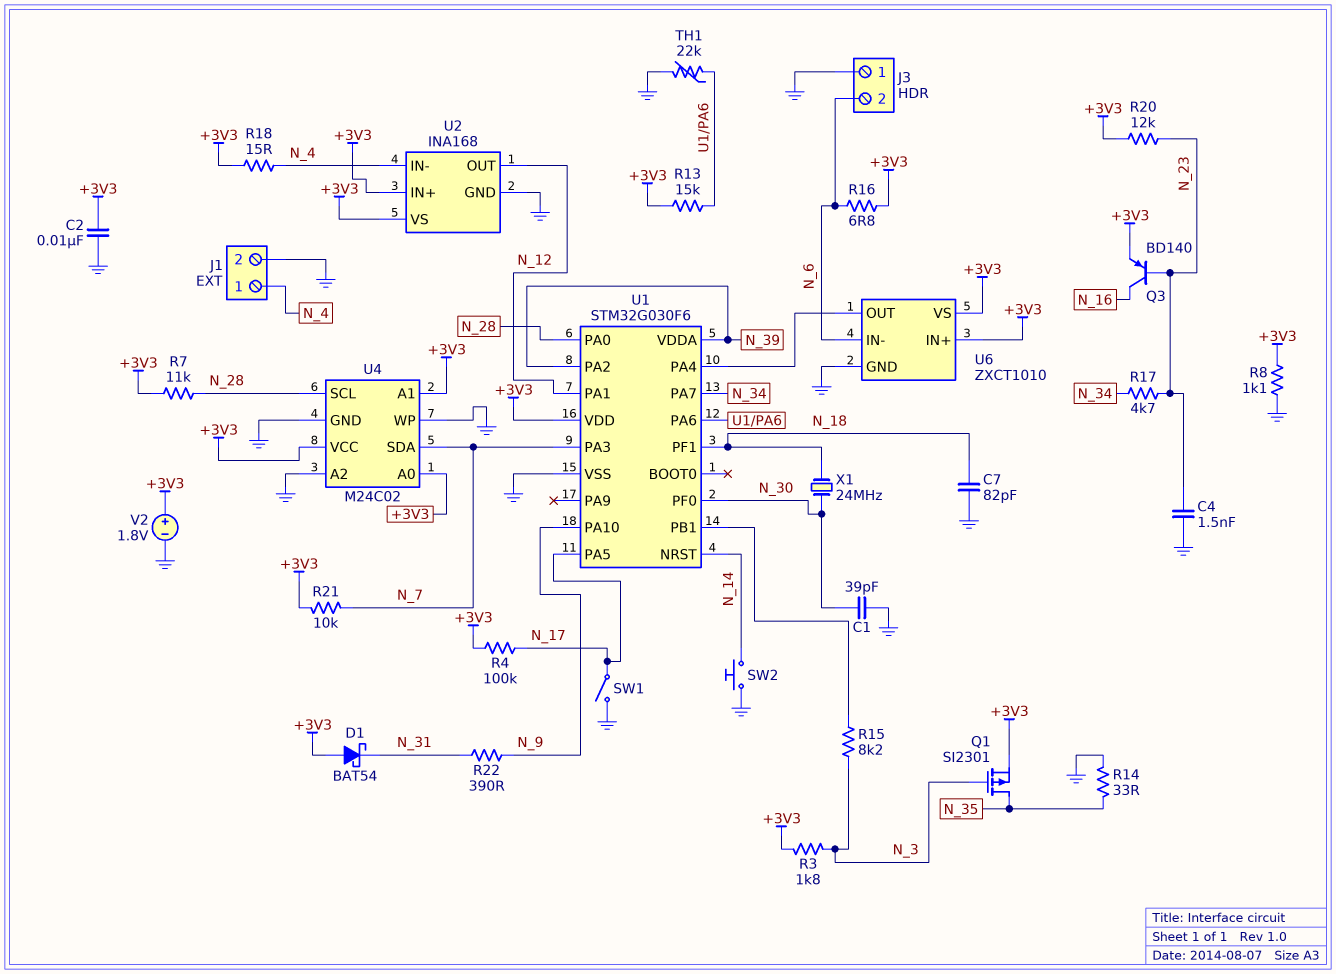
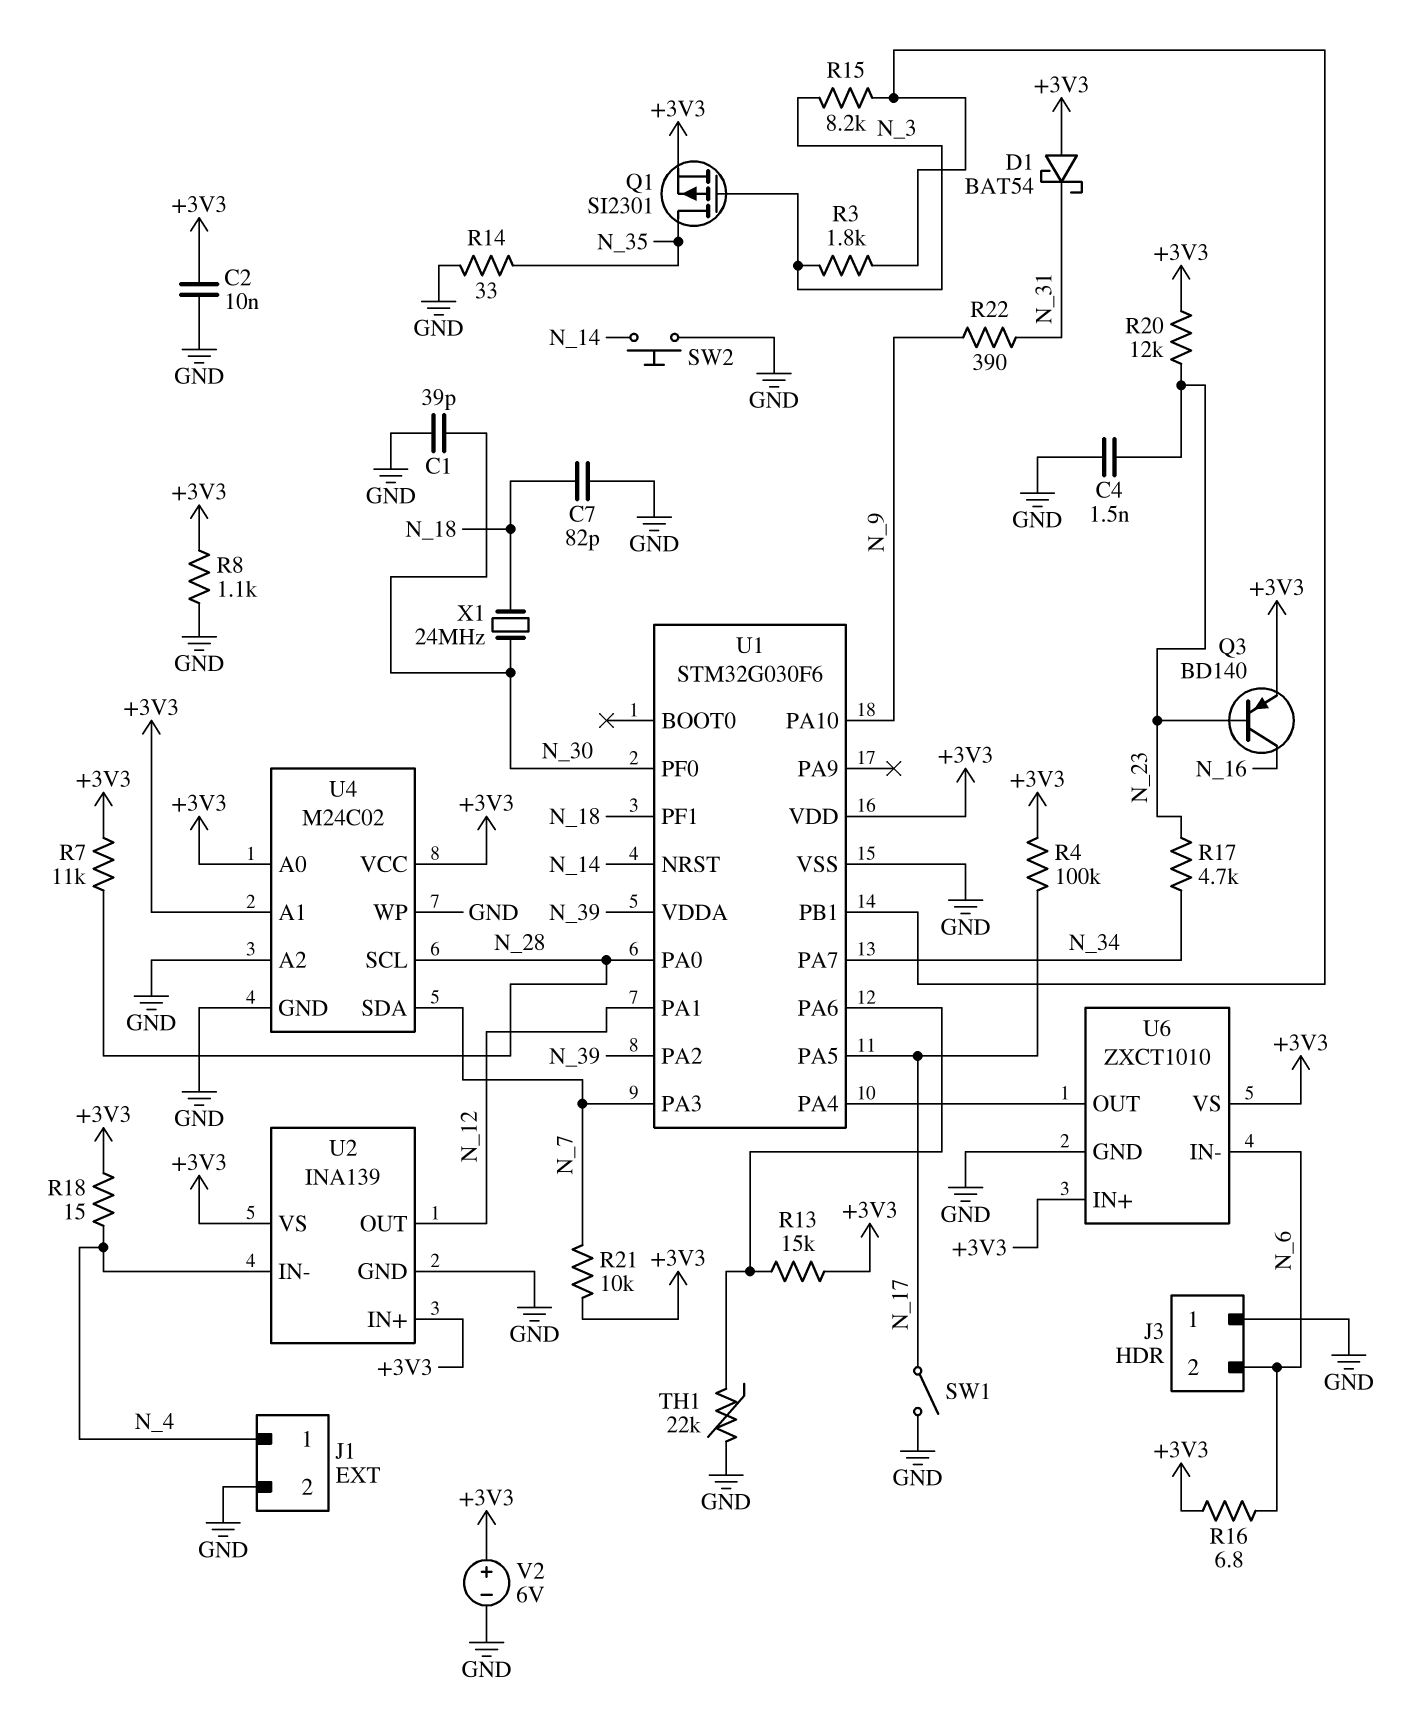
R3: 1.8k (+3V3, N_3) -> 1.8k (N_3, U1/PB1)
U2: INA168 -> INA139
V2: 1.8V (plus +3V3, minus GND) -> 6V (plus +3V3, minus GND)

